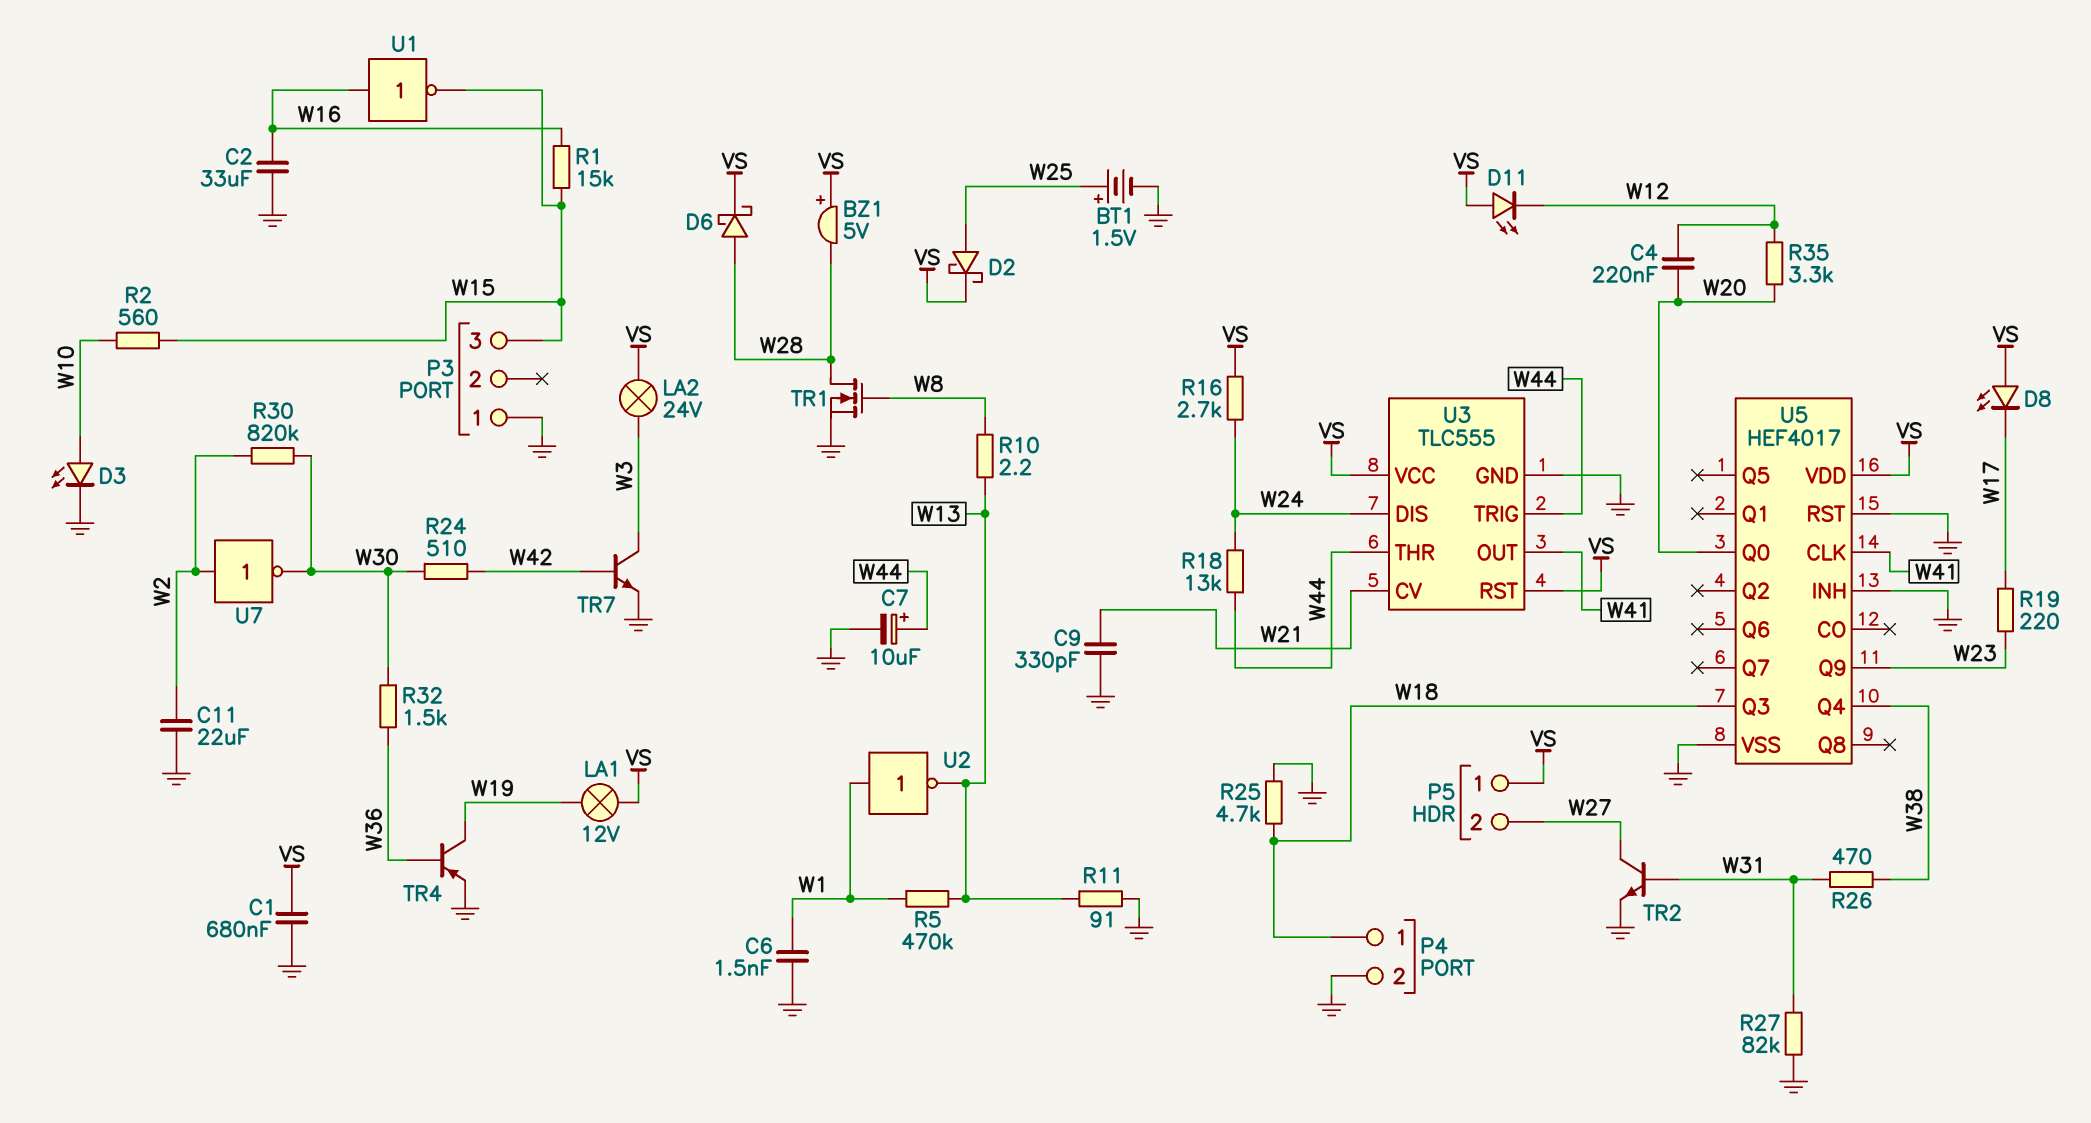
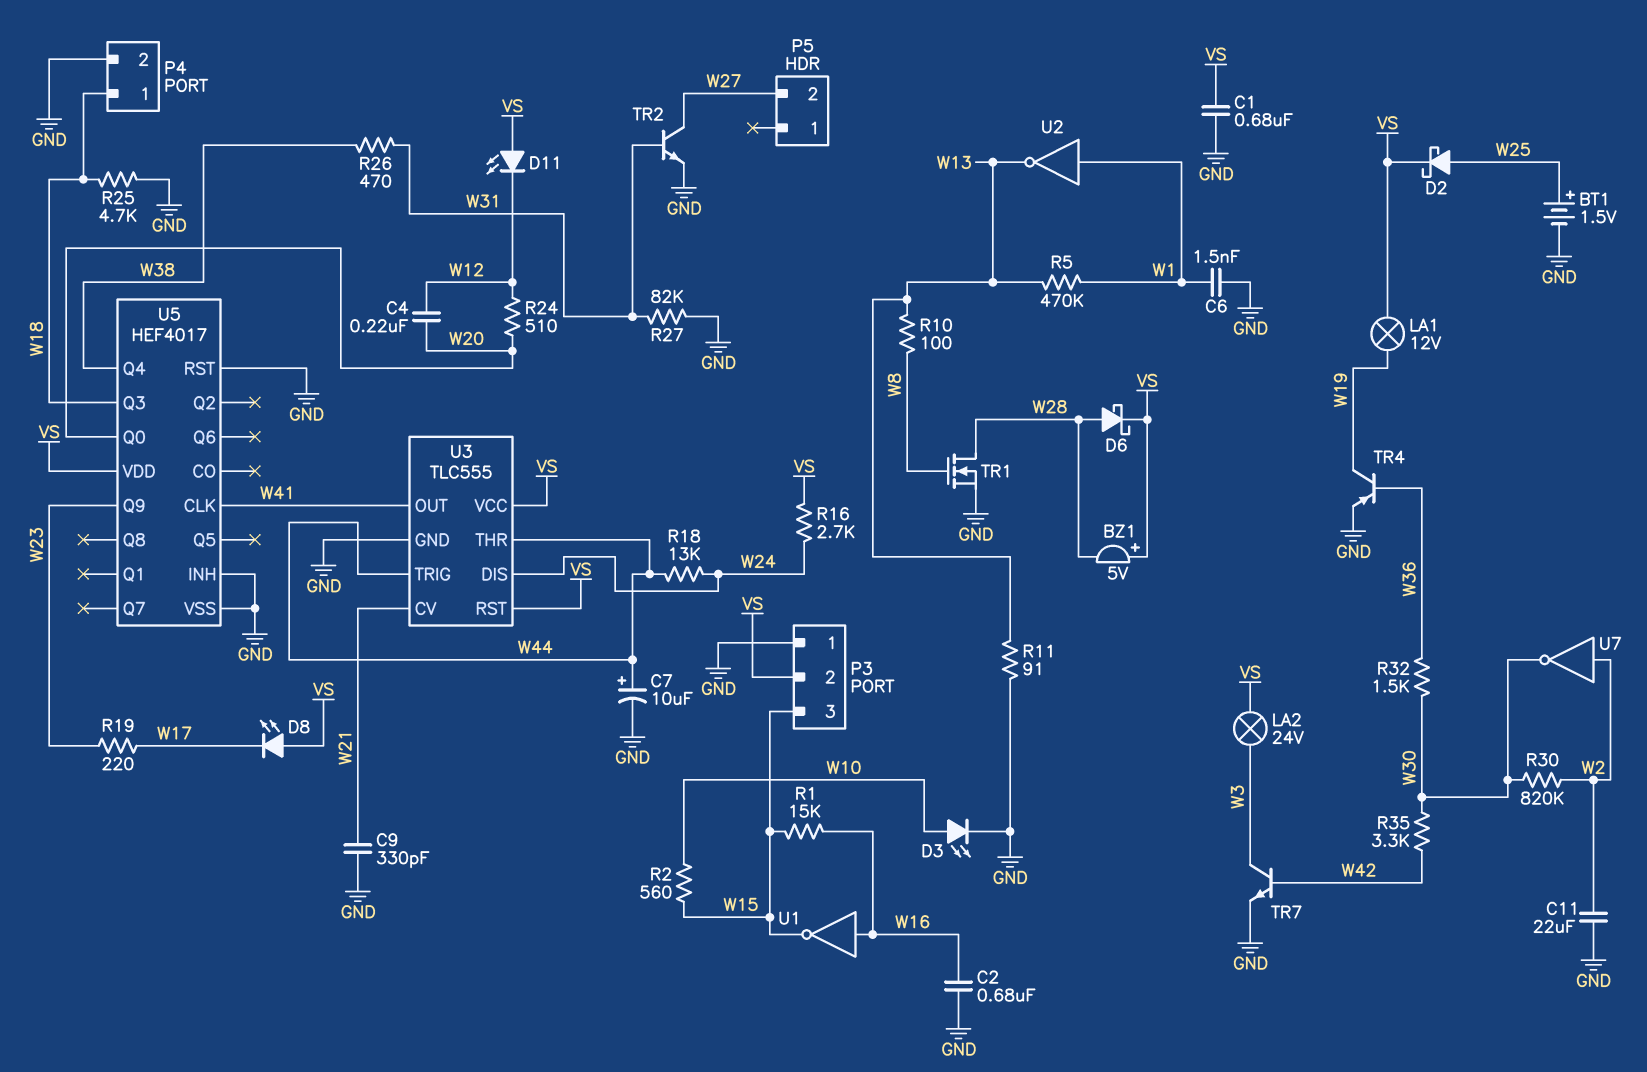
C2: 33uF (GND, W16) -> 680nF (GND, W16)
P3 pin 2: none -> VS
P5 pin 1: VS -> none
R10: 2.2 (W8, W13) -> 100 (W8, W13)
R24: 510 (W30, W42) -> 510 (W12, W20)
R35: 3.3k (W12, W20) -> 3.3k (W30, W42)

